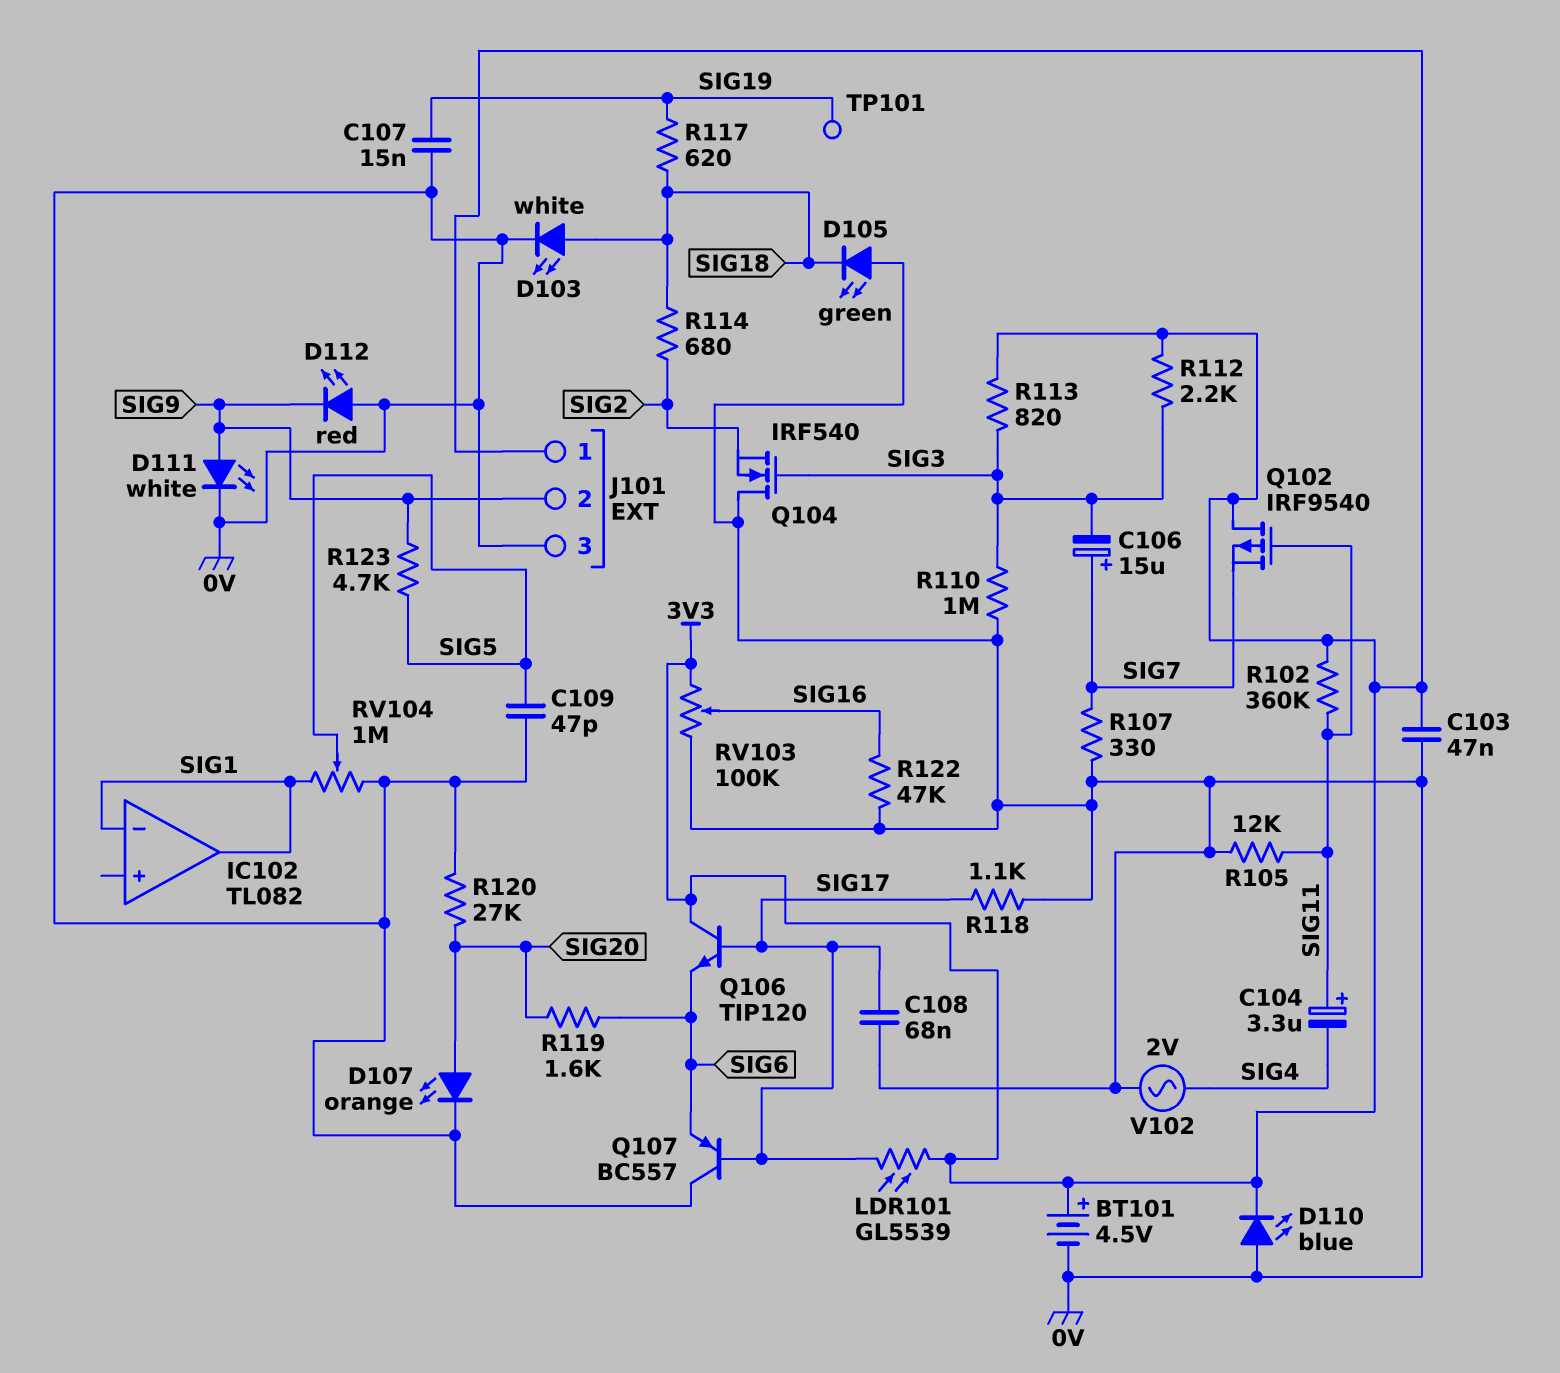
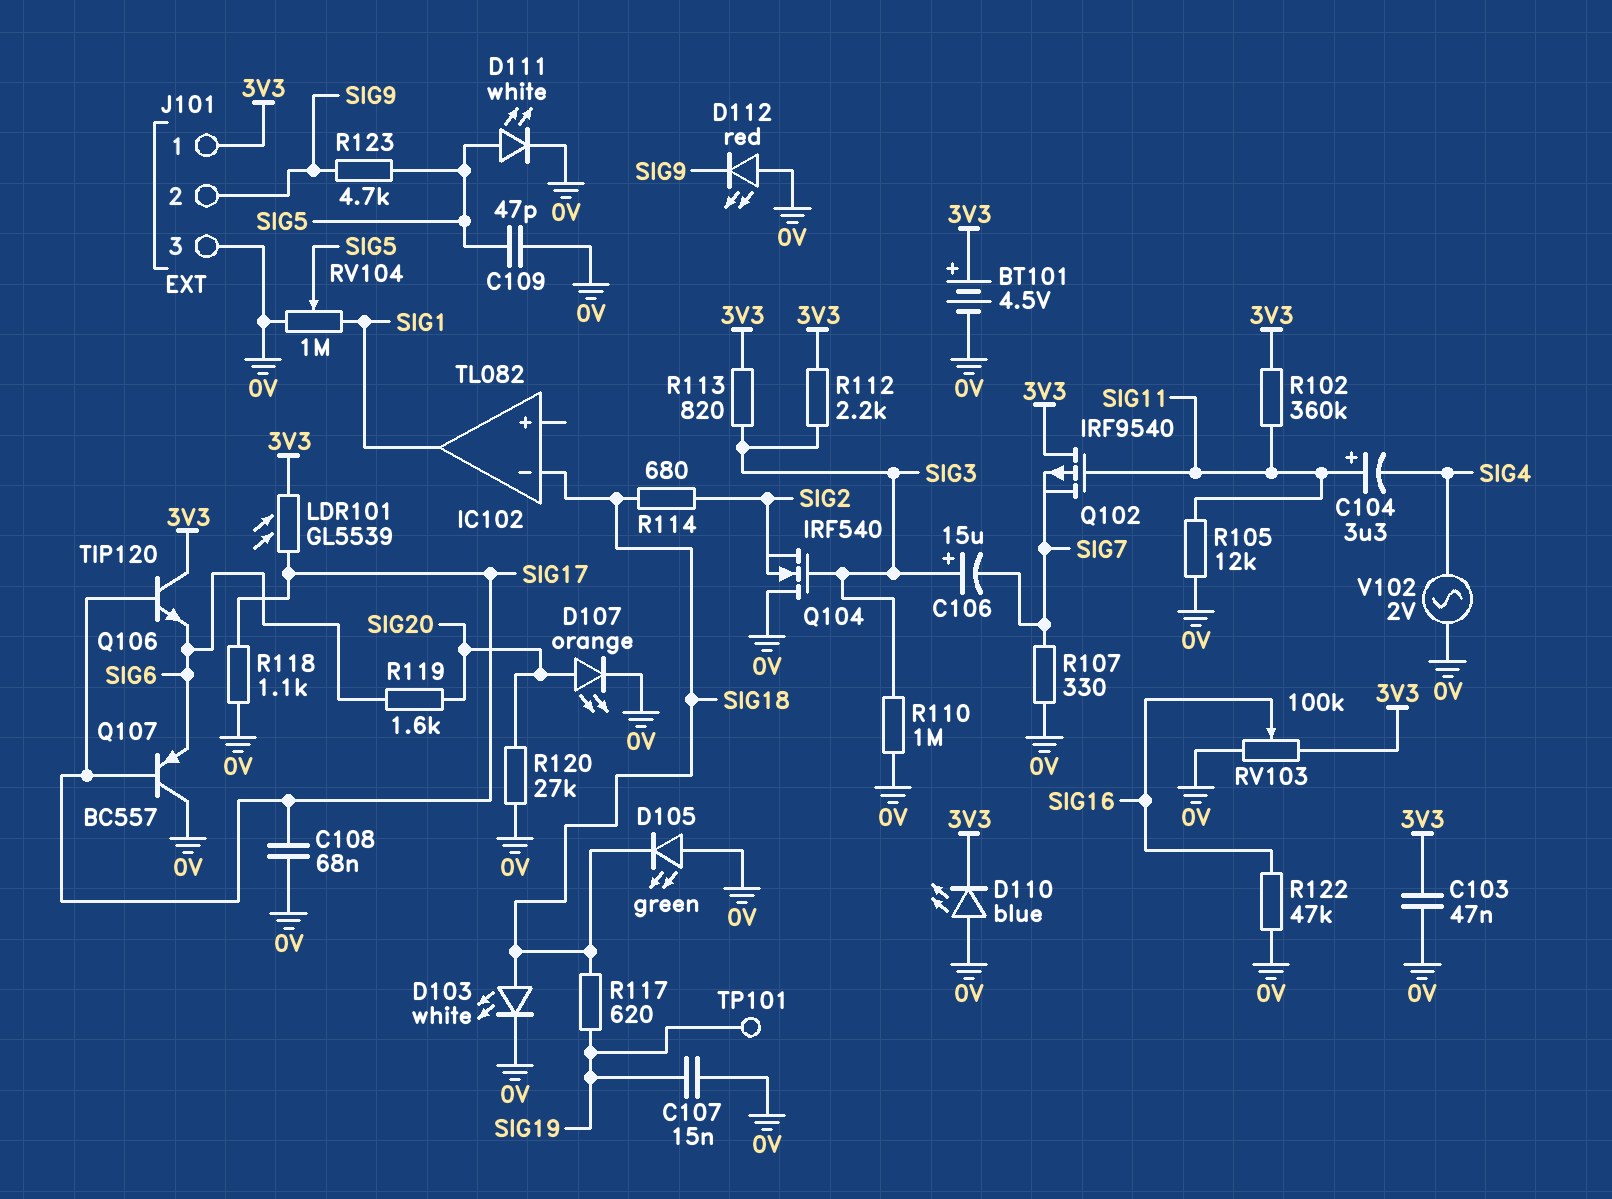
C106: 15uF (plus SIG7, minus SIG3) -> 15uF (plus SIG3, minus SIG7)
D111: LED white (A SIG9, K 0V) -> LED white (A SIG5, K 0V)
IC102 pin in-: SIG1 -> SIG18

